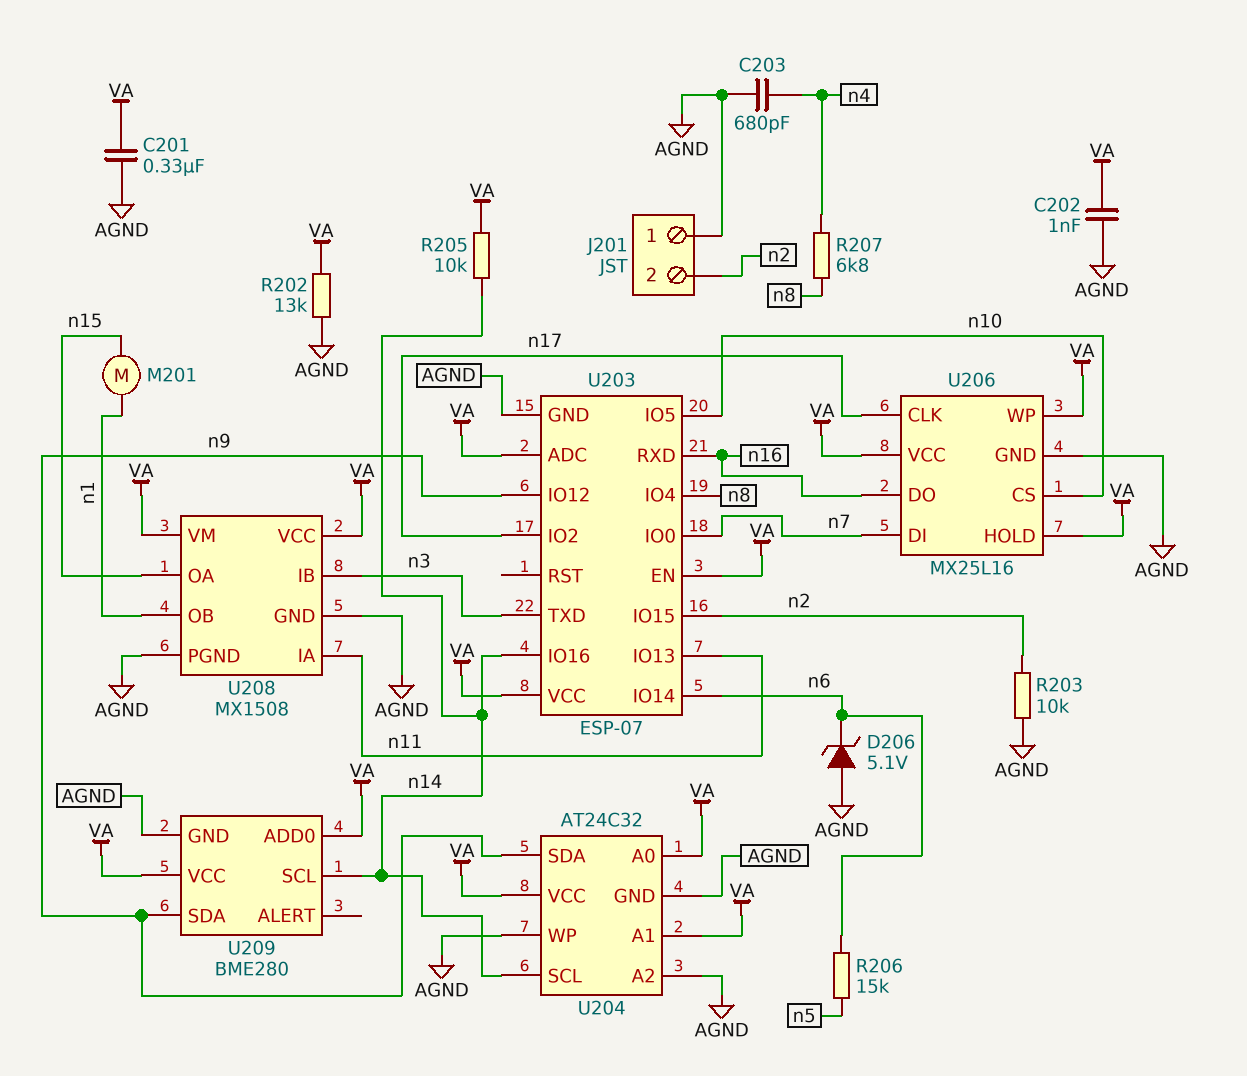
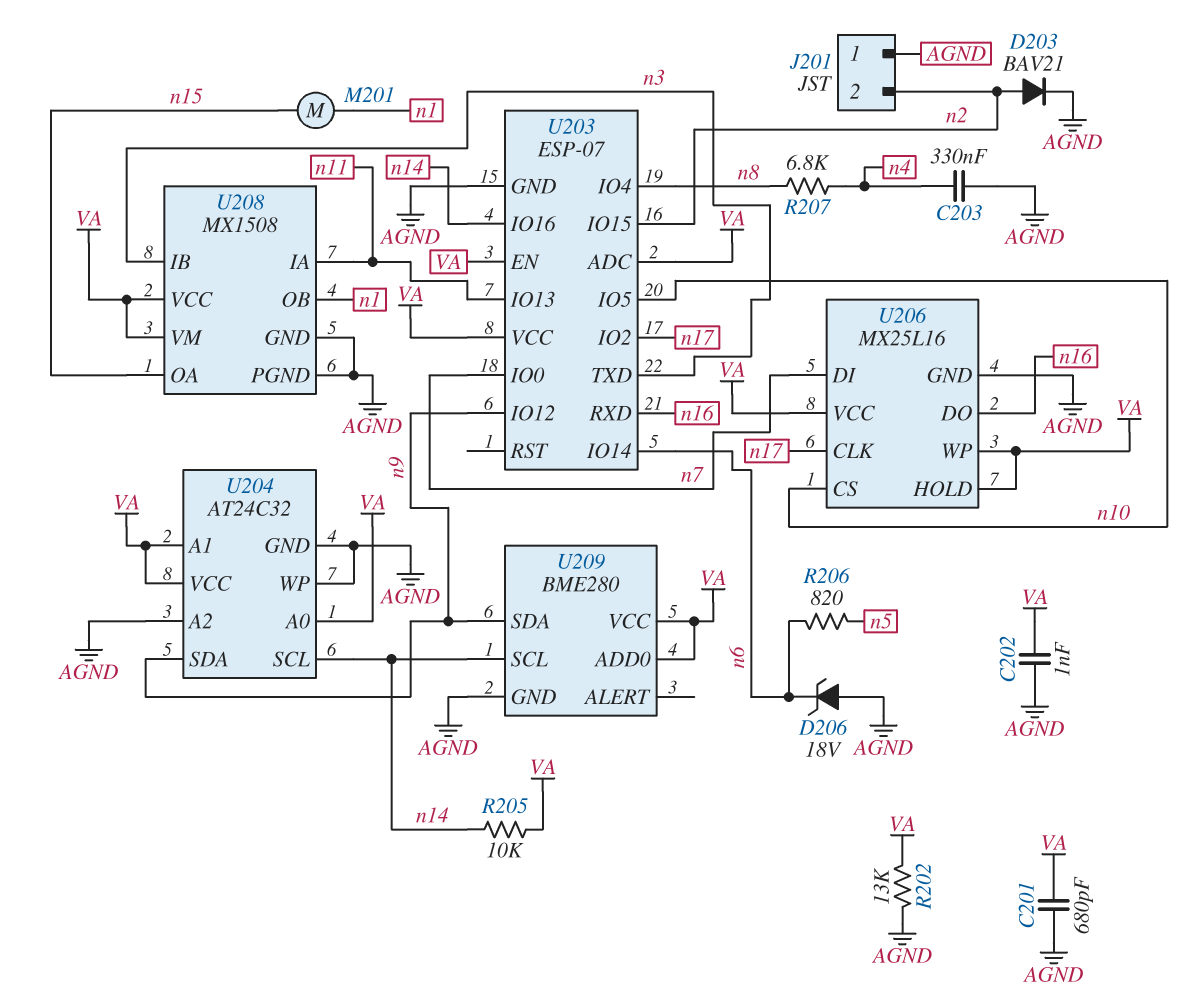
C201: 330nF (AGND, VA) -> 680pF (AGND, VA)
C203: 680pF (AGND, n4) -> 330nF (AGND, n4)
D203: none -> diode BAV21 (A n2, K AGND)
D206: zener 5.1V (A AGND, K n6) -> zener 18V (A AGND, K n6)
R203: 10k (AGND, n2) -> none
R206: 15k (n5, n6) -> 820 (n5, n6)

